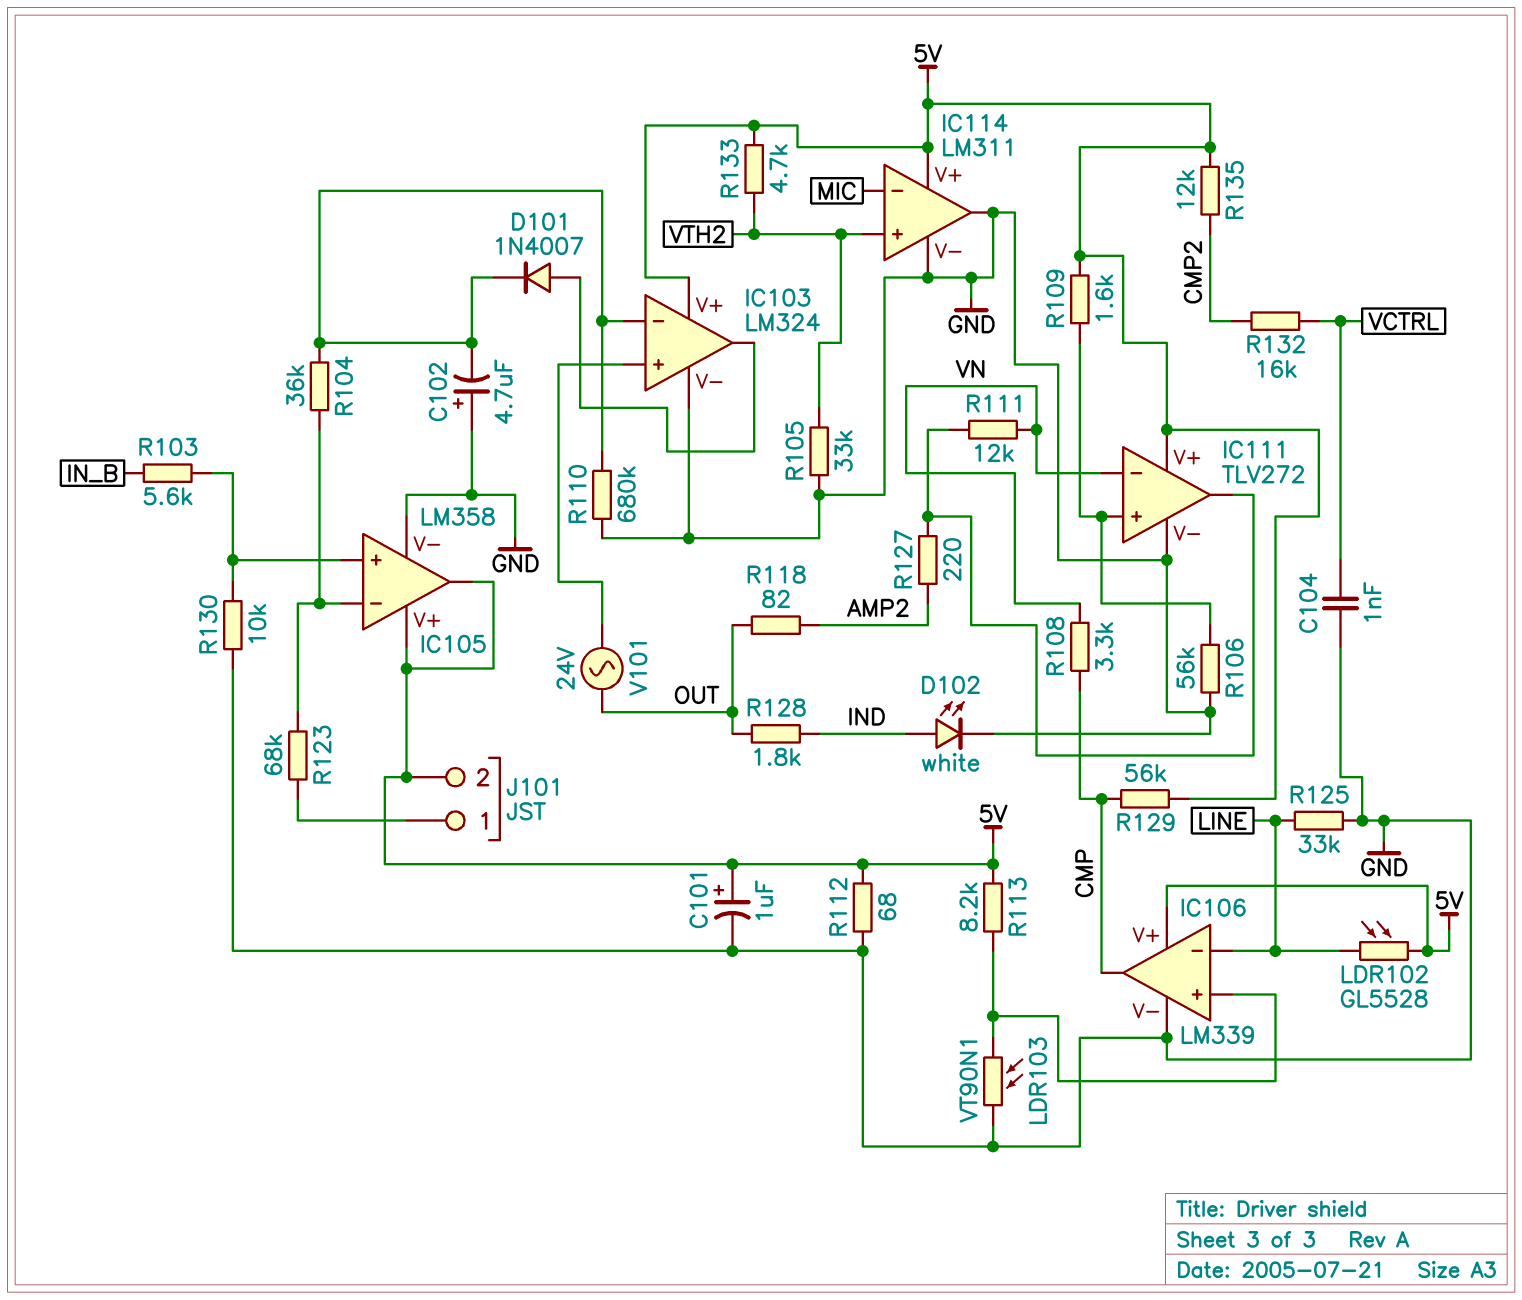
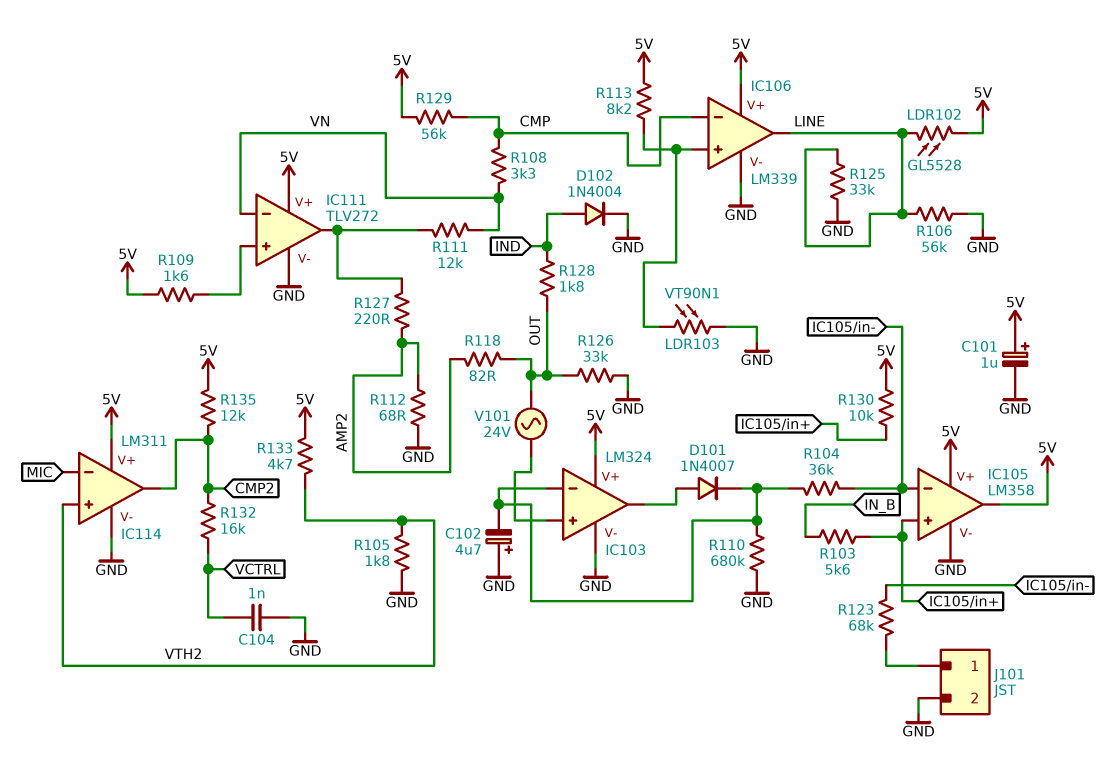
D102: LED white (A IND, K GND) -> diode 1N4004 (A IND, K GND)
IC106 pin in-: LINE -> CMP
IC106 pin out: CMP -> LINE
IC114 pin out: GND -> CMP2
J101 pin 2: 5V -> GND
R105: 33k (GND, VTH2) -> 1.8k (GND, VTH2)
R106: 56k (GND, IC111/in+) -> 56k (GND, LINE)
R112: 68 (5V, GND) -> 68 (AMP2, GND)
R126: none -> 33k (GND, OUT)
R130: 10k (GND, IC105/in+) -> 10k (5V, IC105/in+)

